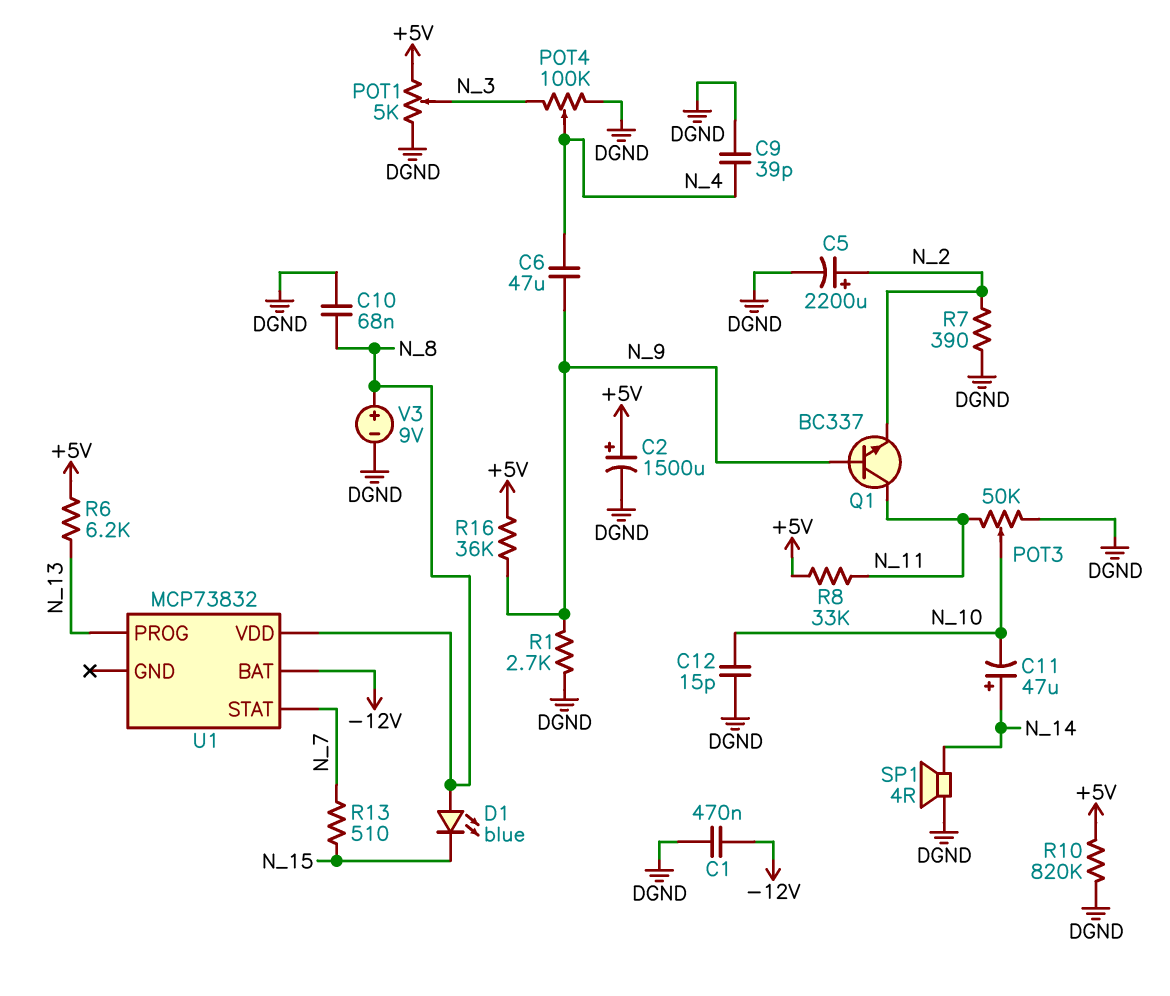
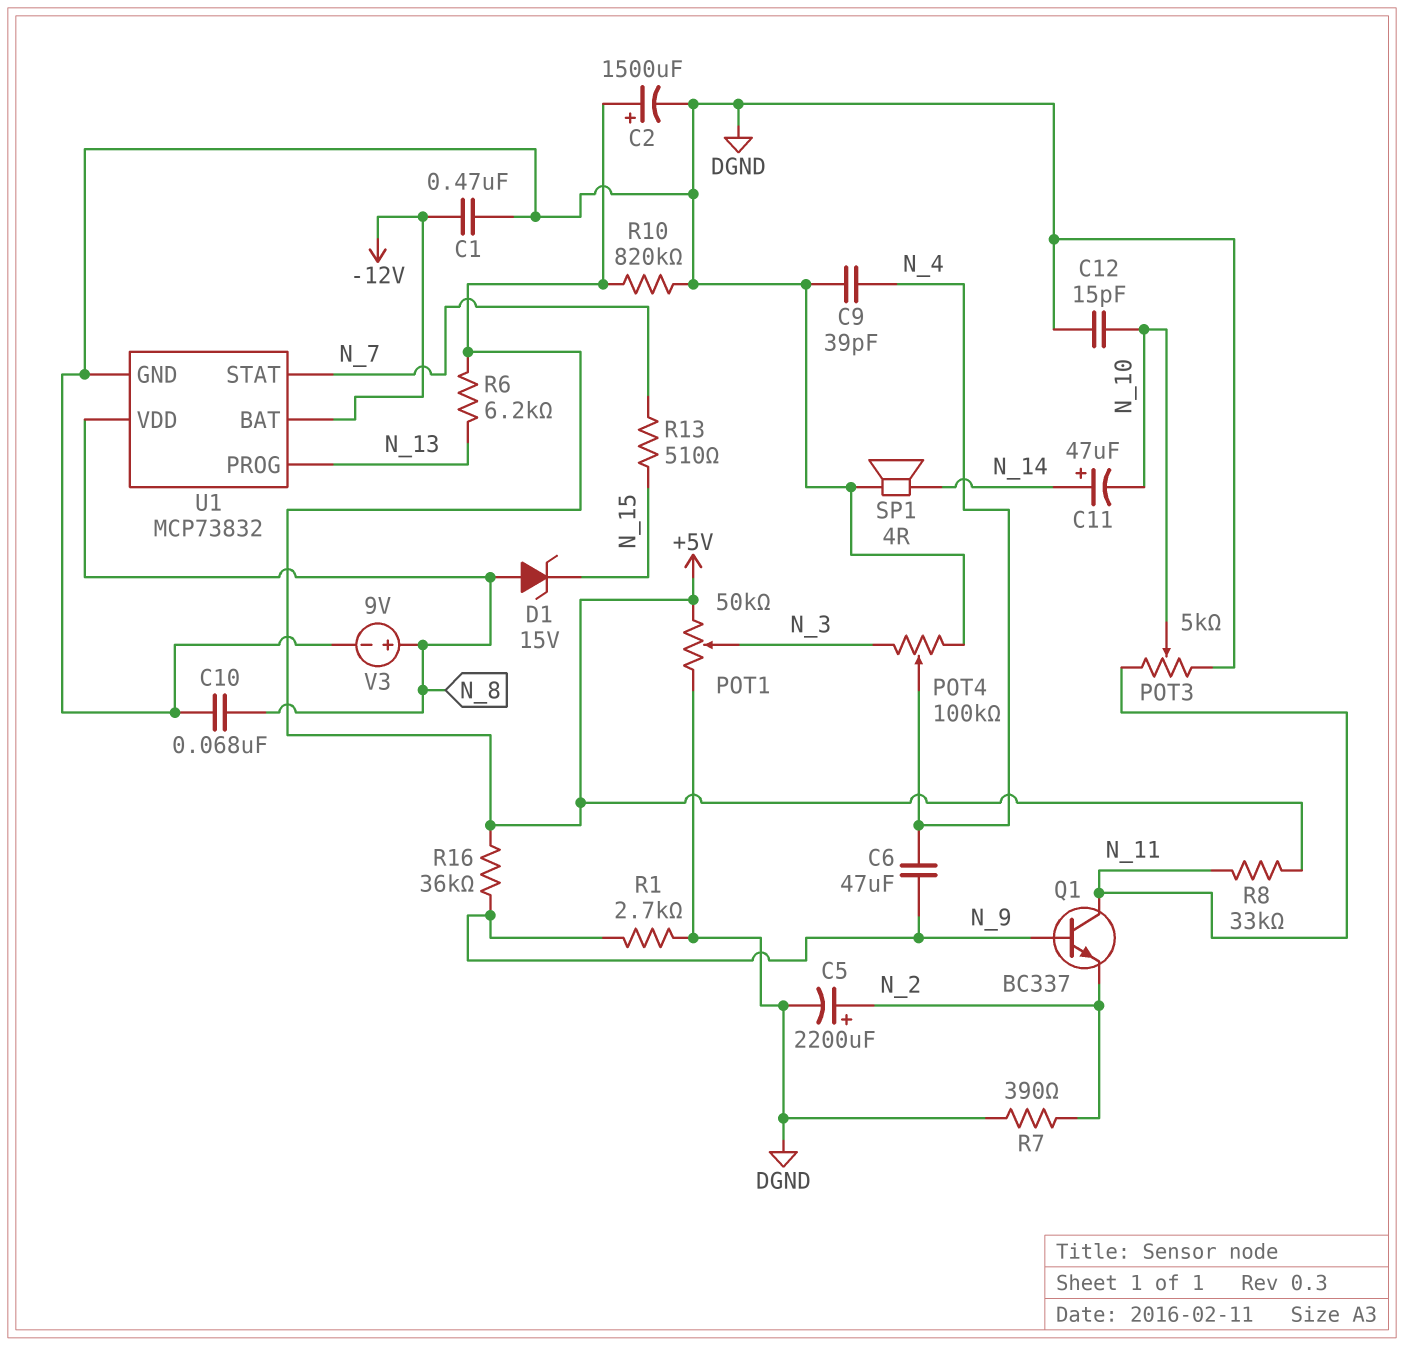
D1: LED blue (A N_8, K N_15) -> zener 15V (A N_8, K N_15)
POT1: 5k (+5V, DGND, wiper N_3) -> 50k (+5V, DGND, wiper N_3)
POT3: 50k (DGND, N_11, wiper N_10) -> 5k (DGND, N_11, wiper N_10)
U1 pin GND: none -> DGND

